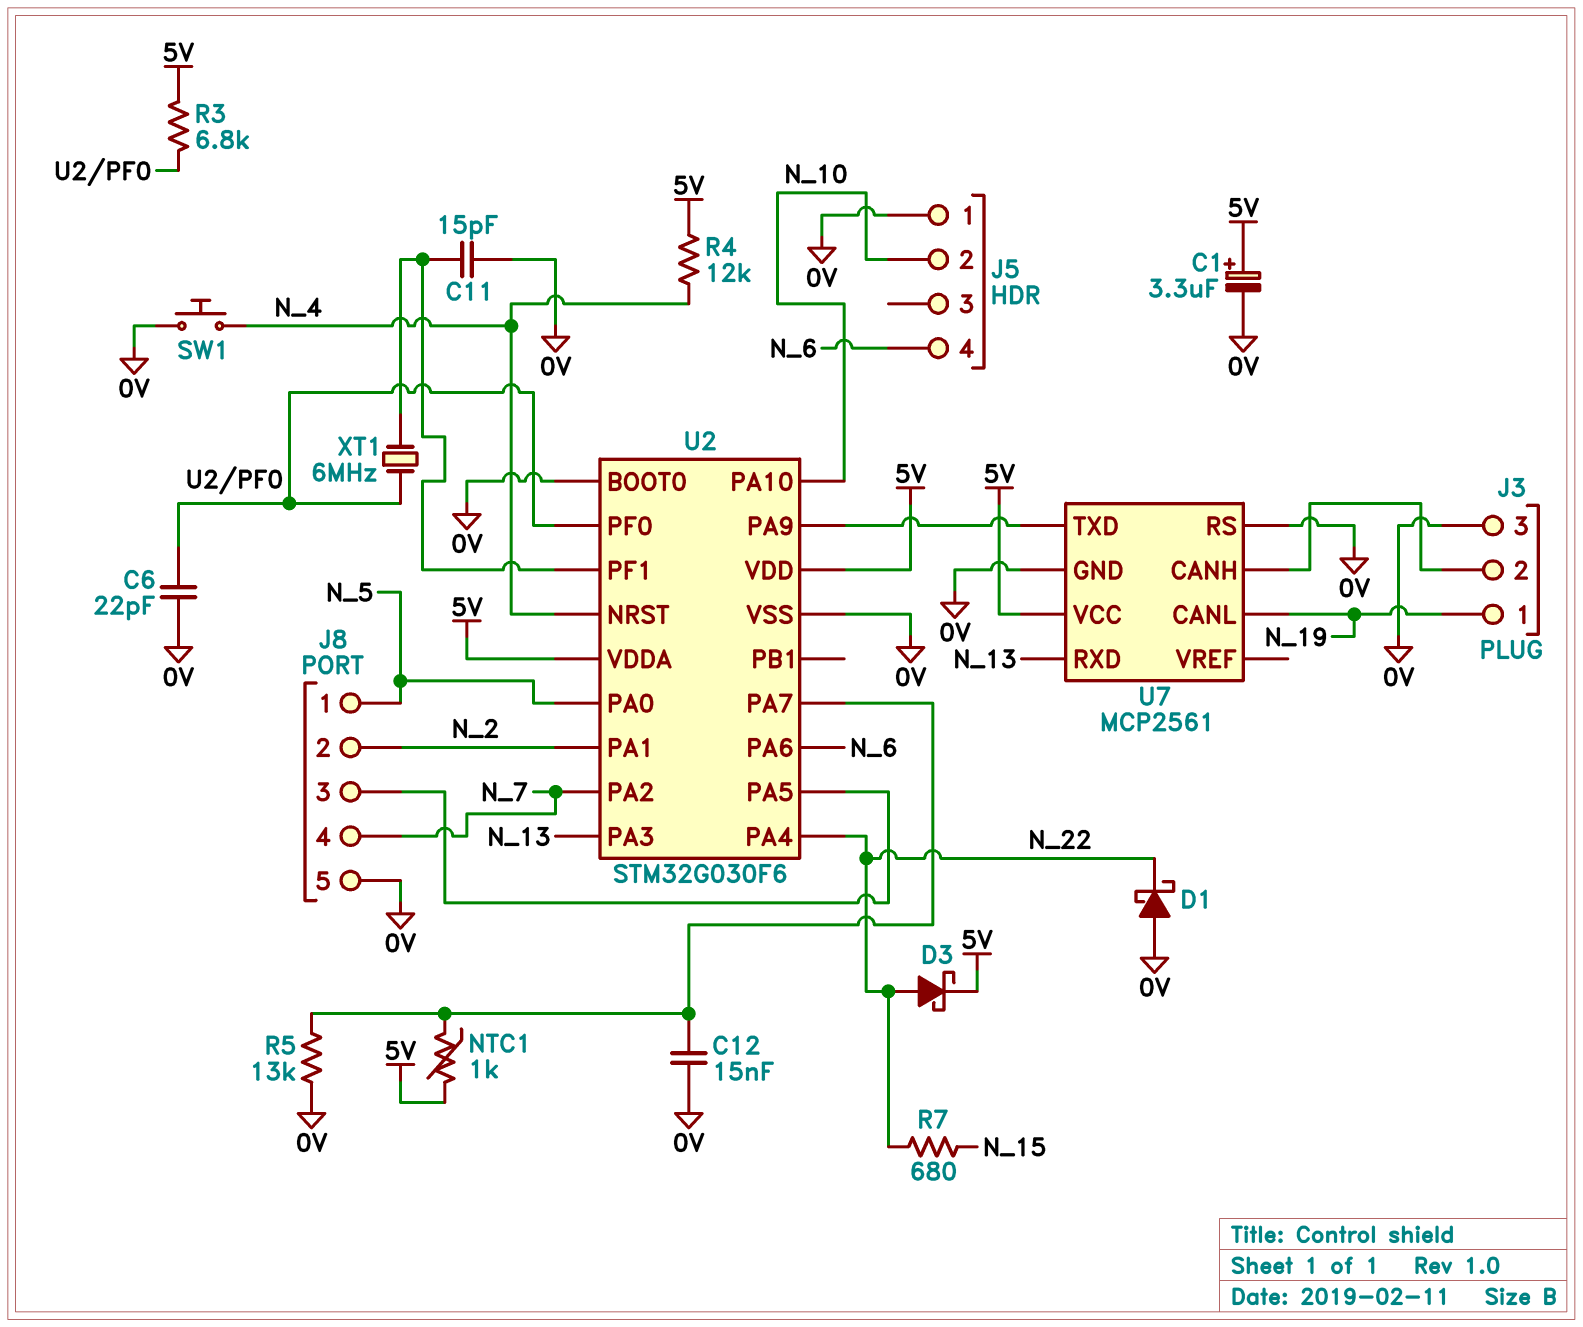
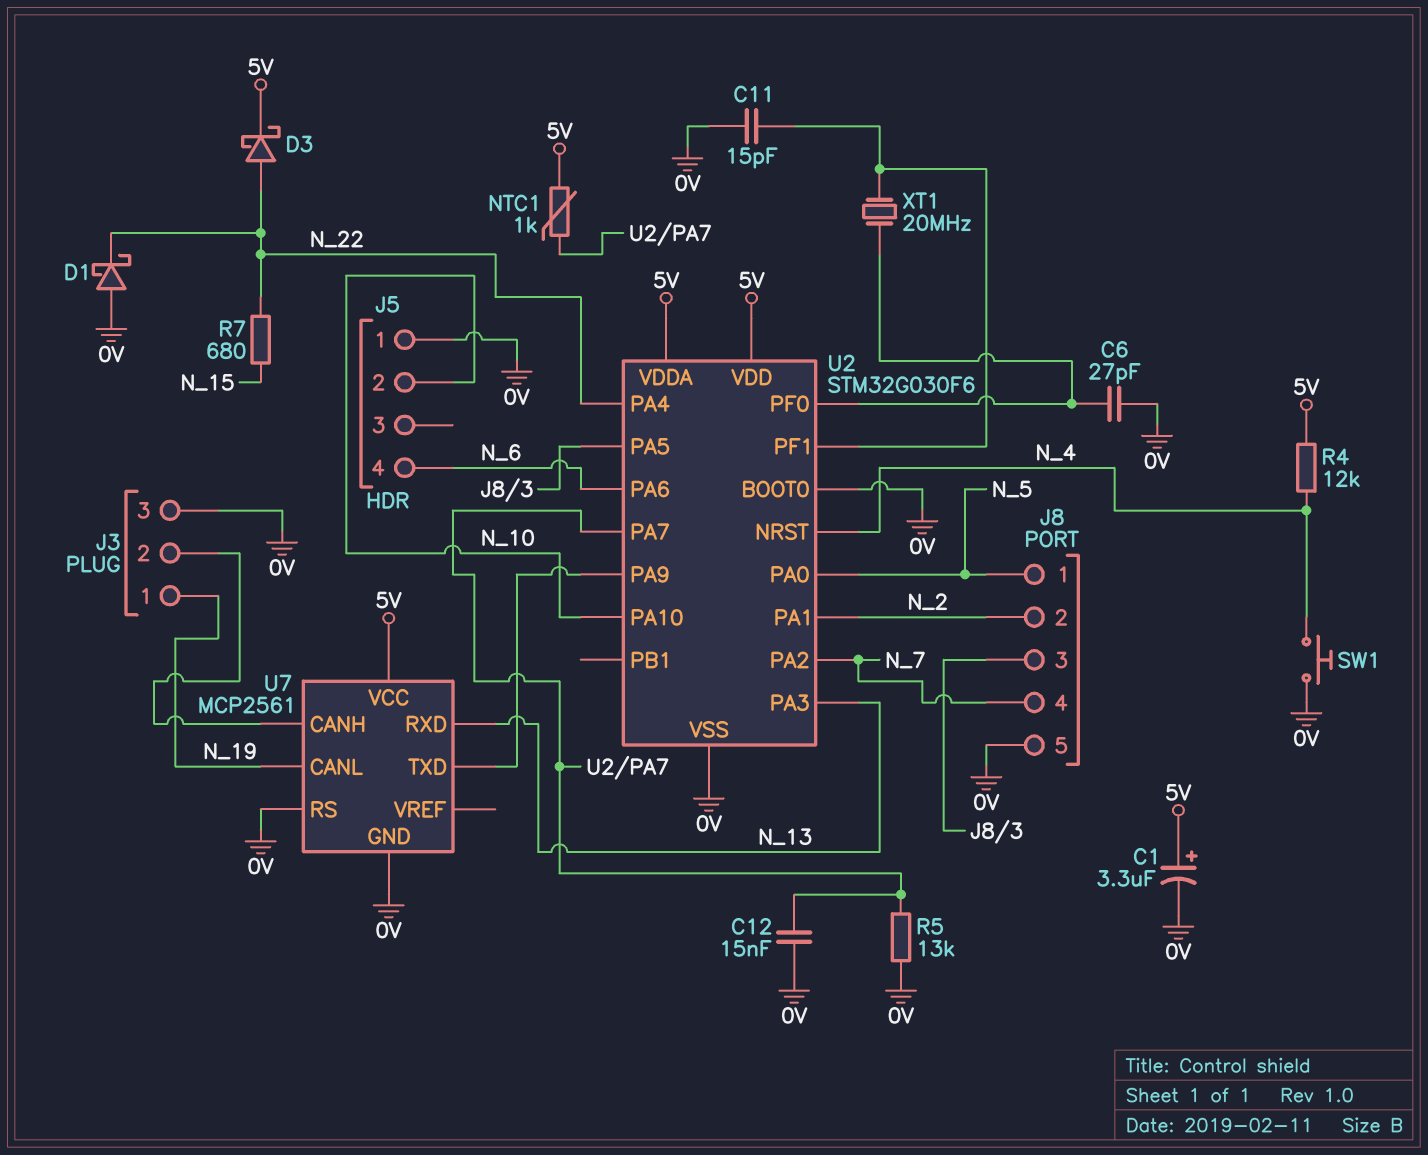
C6: 22pF (0V, U2/PF0) -> 27pF (0V, U2/PF0)
R3: 6.8k (5V, U2/PF0) -> none
XT1: 6MHz (U2/PF0, U2/PF1) -> 20MHz (U2/PF0, U2/PF1)

